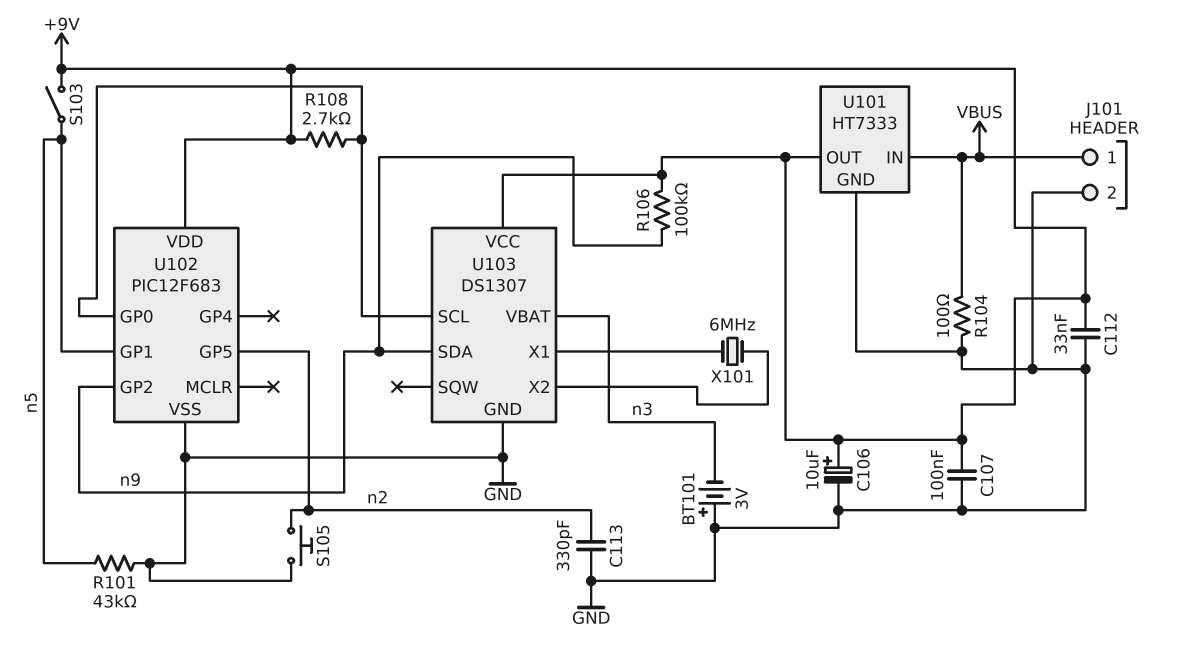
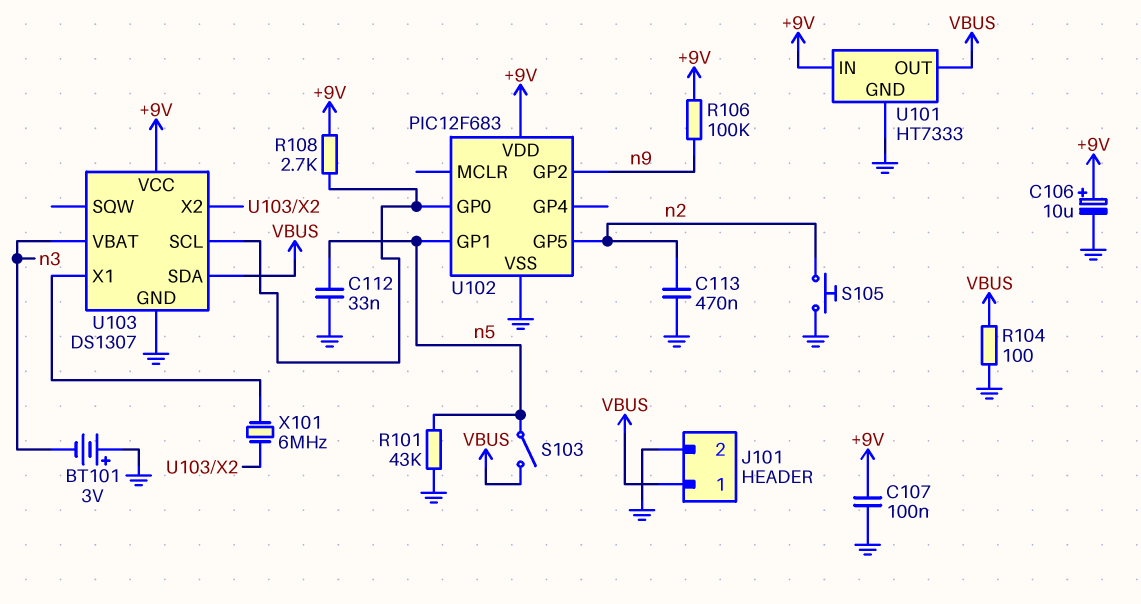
C112: 33nF (+9V, GND) -> 33nF (GND, n5)
C113: 330pF (GND, n2) -> 470nF (GND, n2)
S103: switch (+9V, n5) -> switch (VBUS, n5)
U101 pin IN: VBUS -> +9V
U101 pin OUT: +9V -> VBUS
U103 pin SDA: n9 -> VBUS

